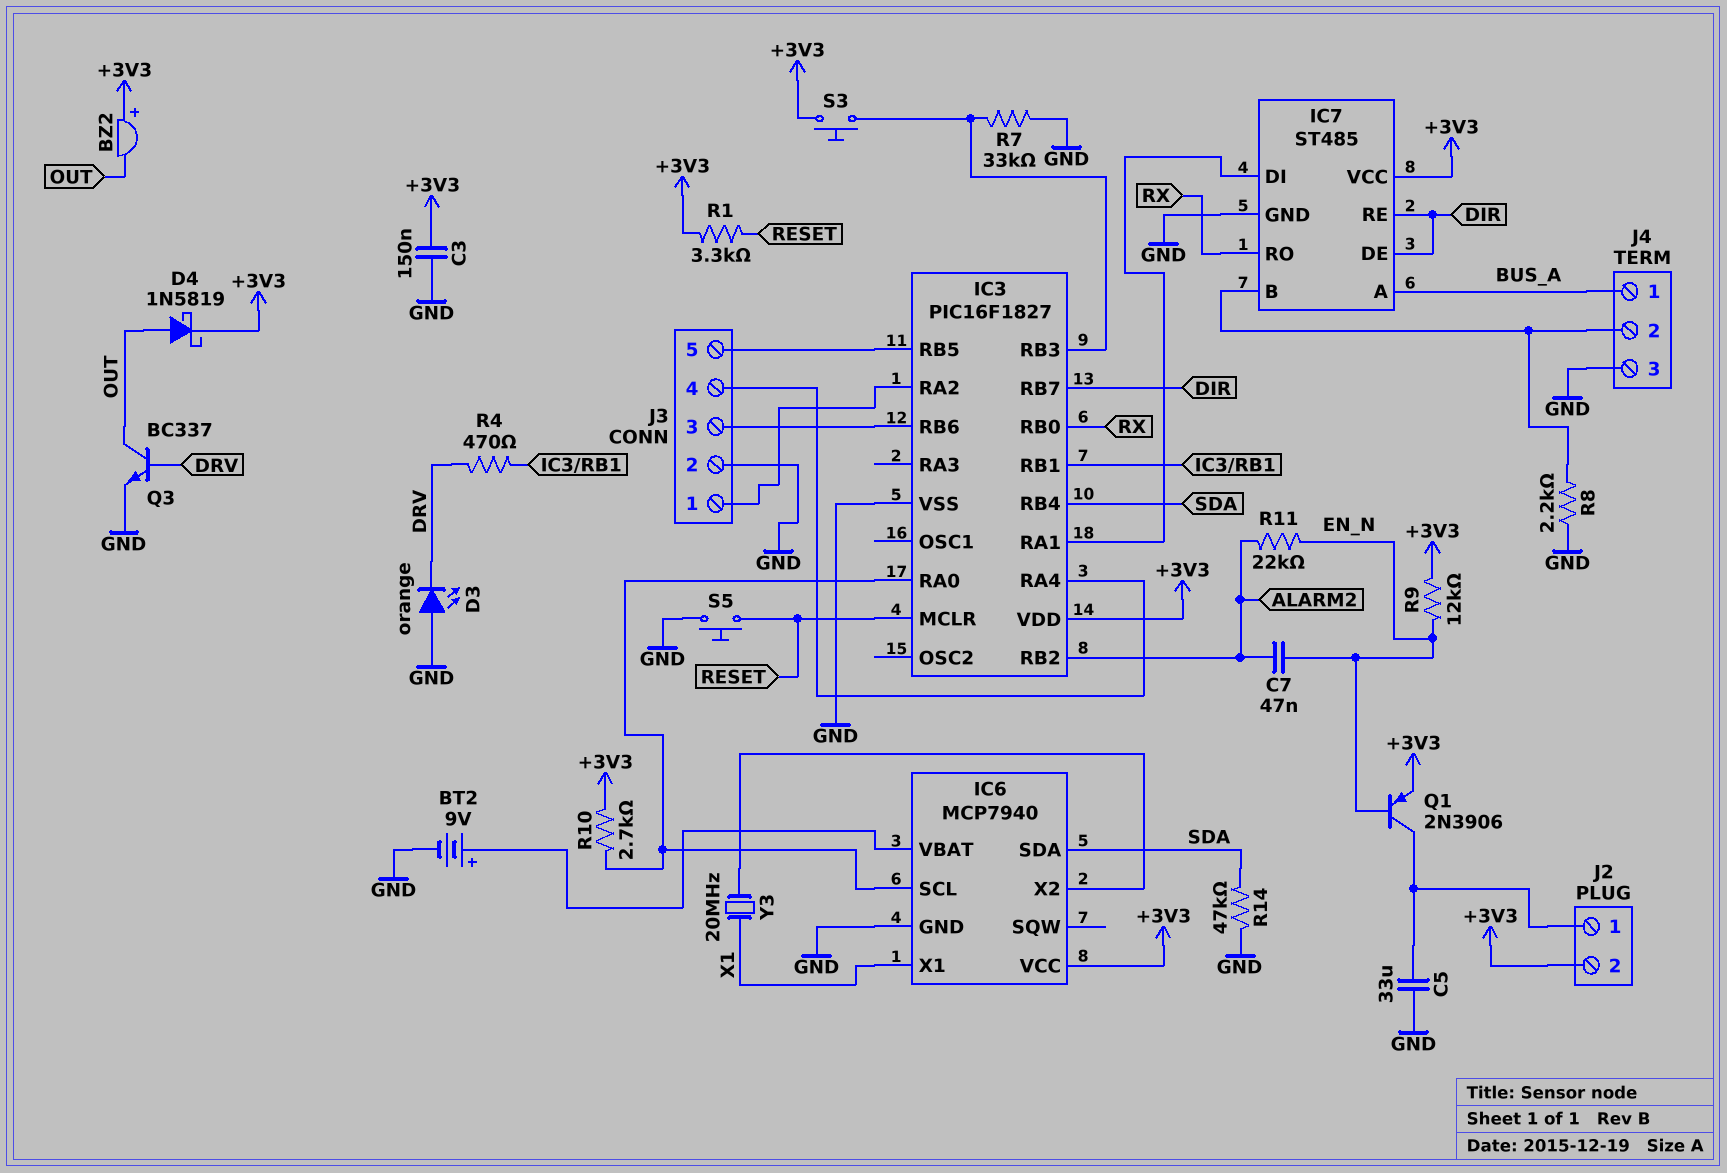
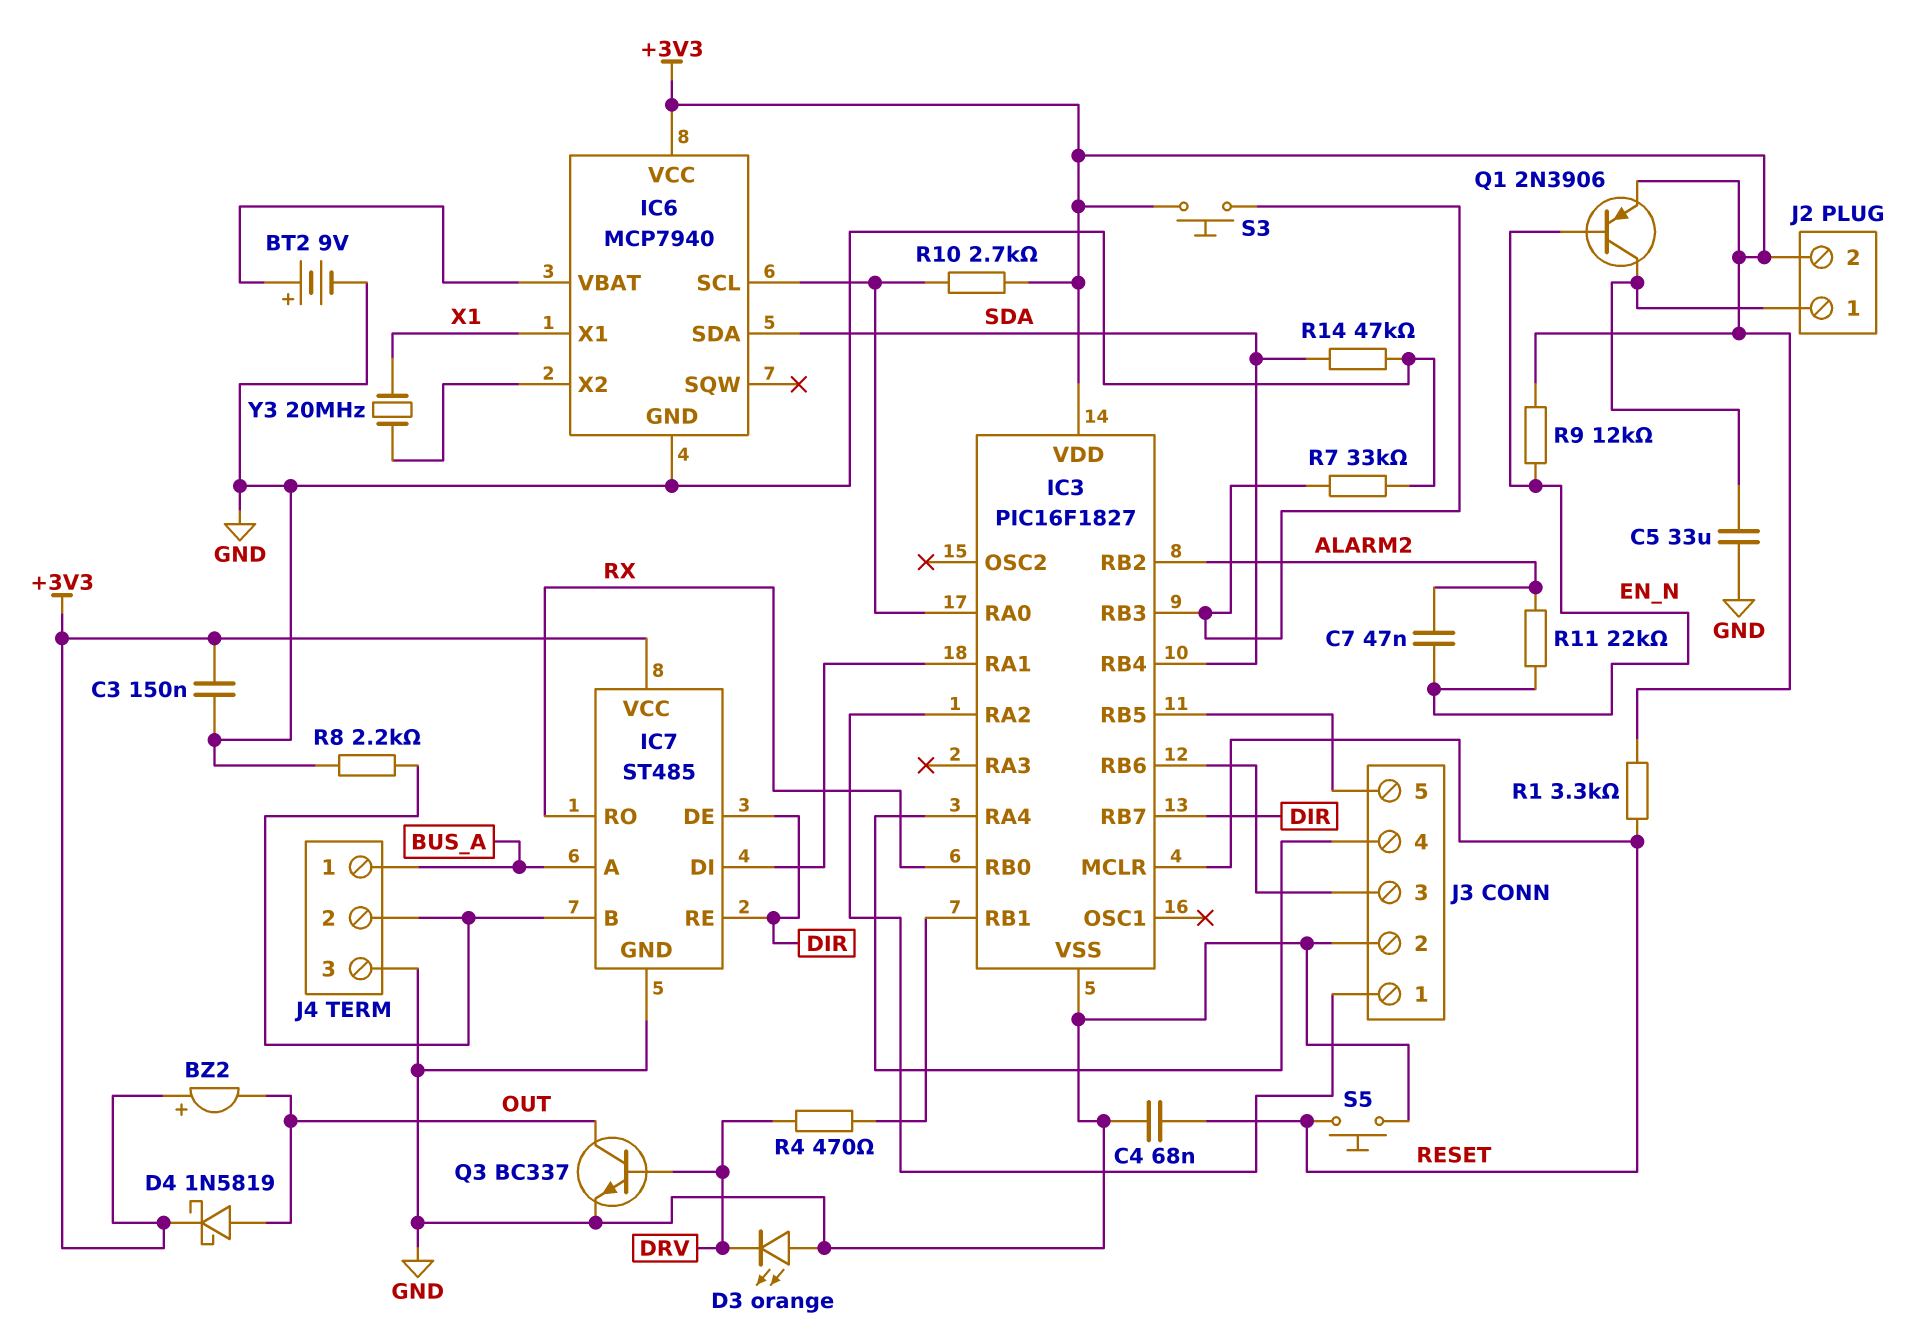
C4: none -> 68nF (GND, RESET)

